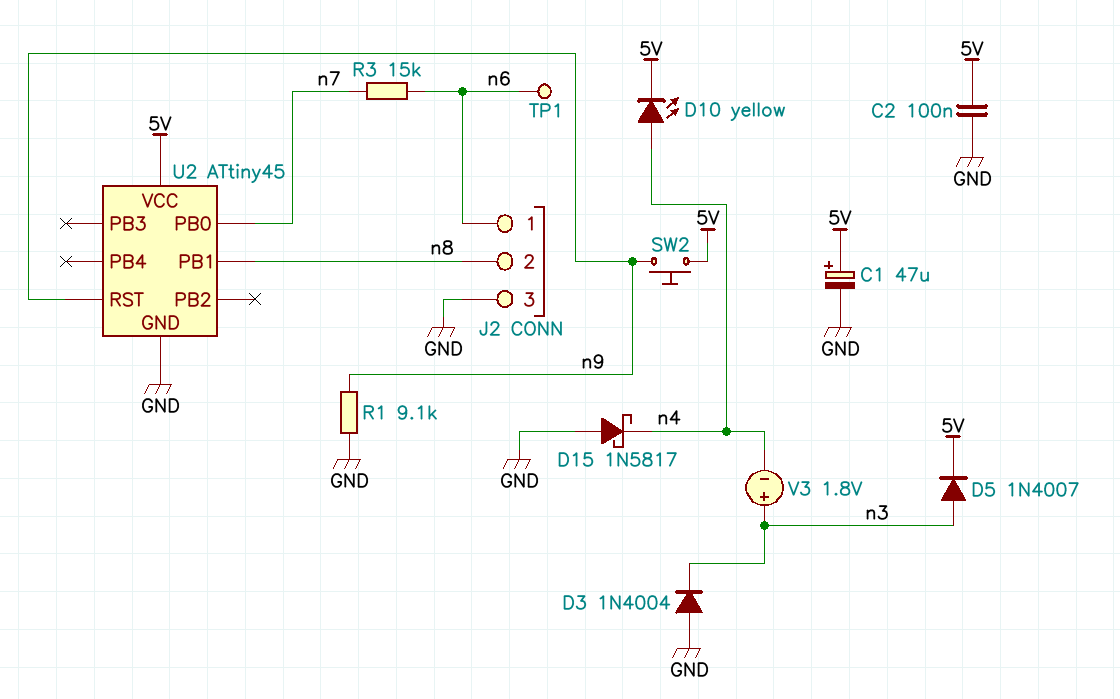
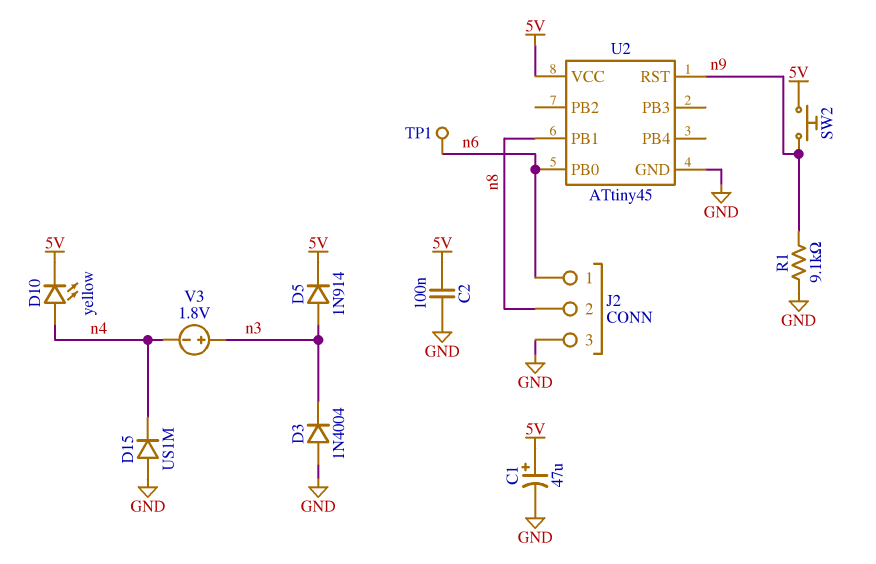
D5: diode 1N4007 (A n3, K 5V) -> diode 1N914 (A n3, K 5V)
D15: schottky 1N5817 (A GND, K n4) -> diode US1M (A GND, K n4)
R3: 15k (n6, n7) -> none
U2 pin PB0: n7 -> n6

